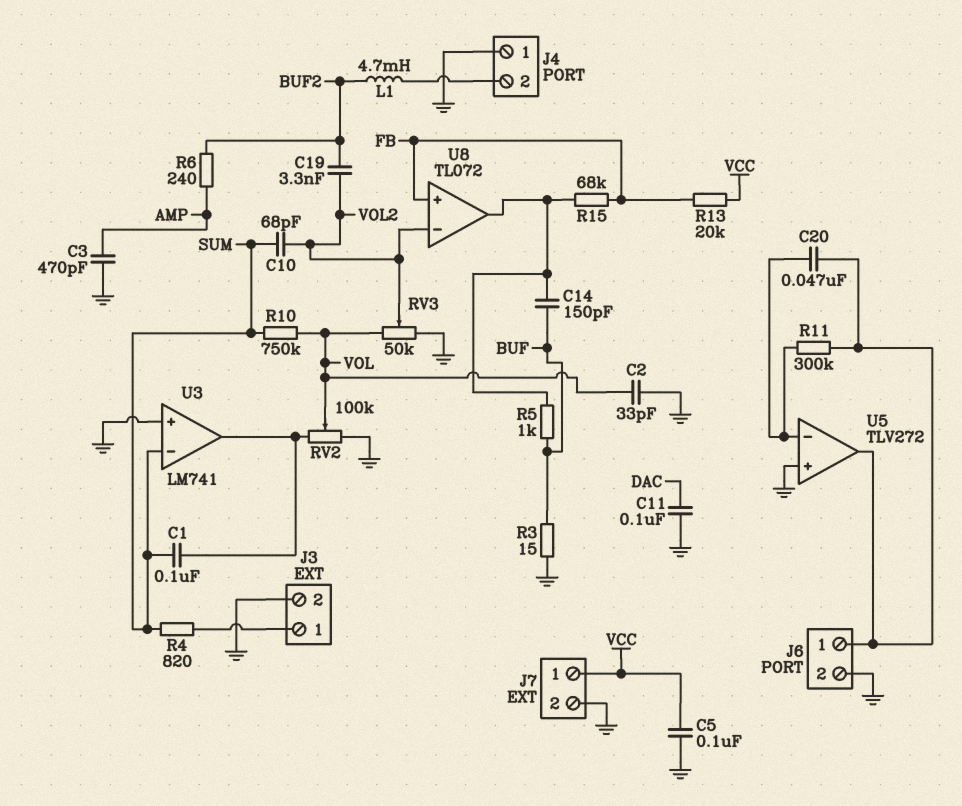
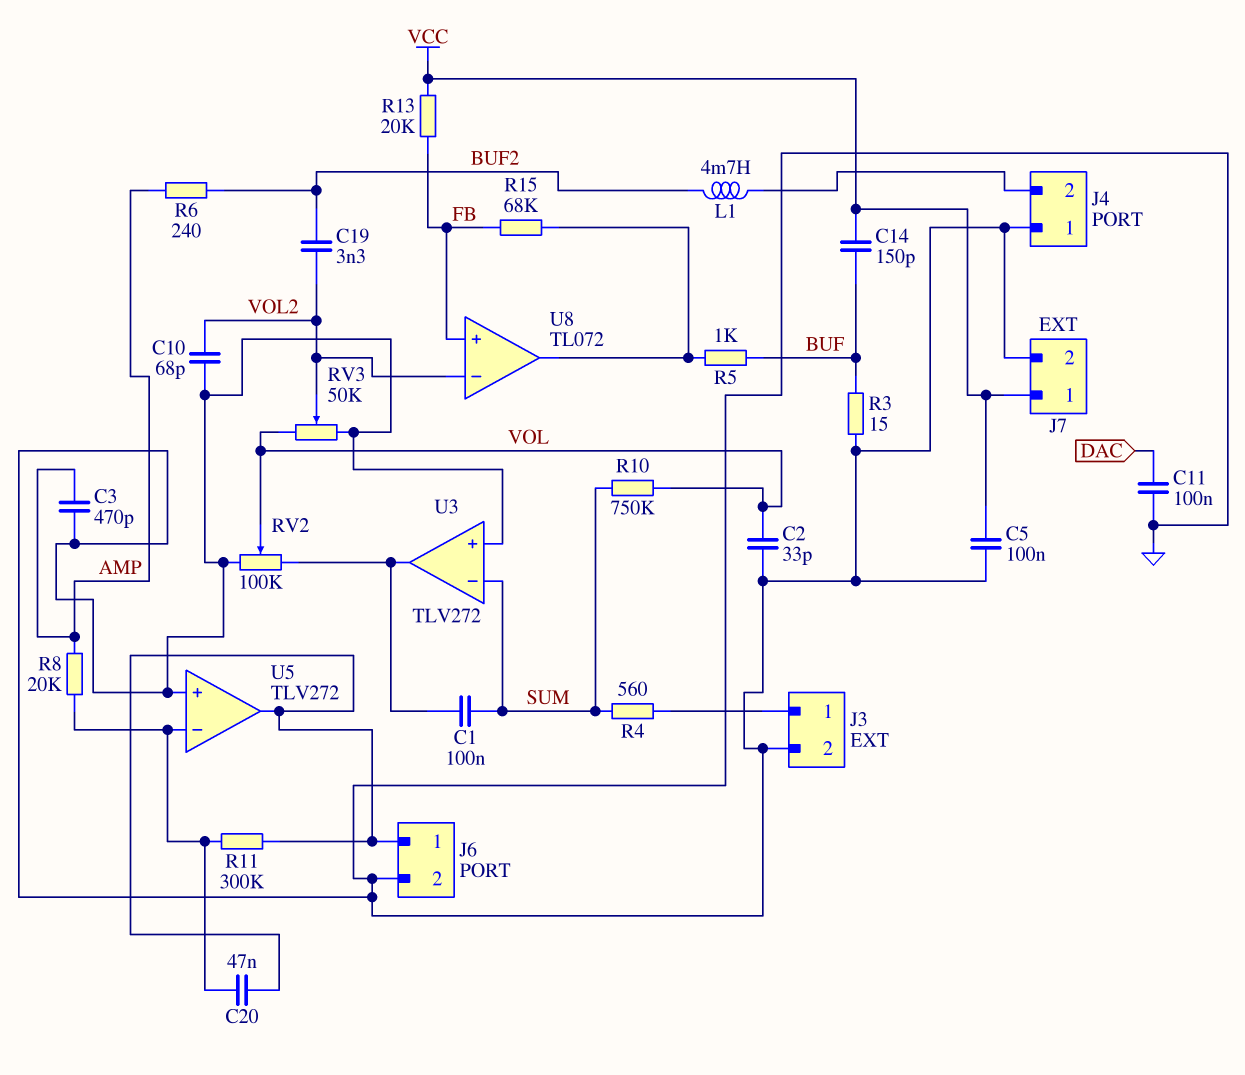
C10: 68pF (SUM, VOL2) -> 68pF (GND, VOL2)
C14: 150pF (BUF, U8/out) -> 150pF (BUF, VCC)
R4: 820 (J3/1, SUM) -> 560 (J3/1, SUM)
R8: none -> 20k (AMP, U5/in-)
U3: LM741 -> TLV272

